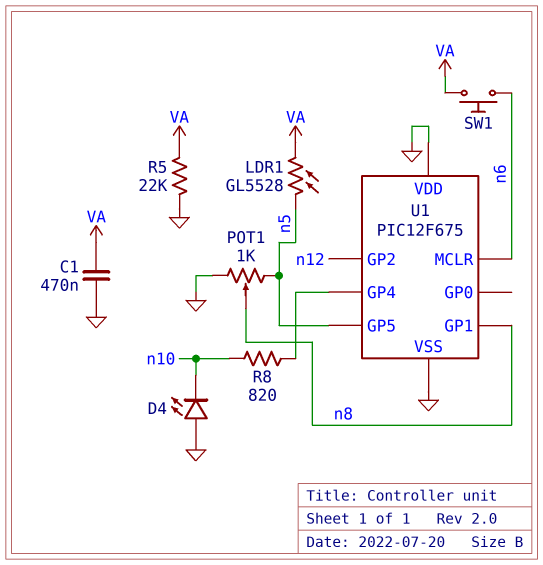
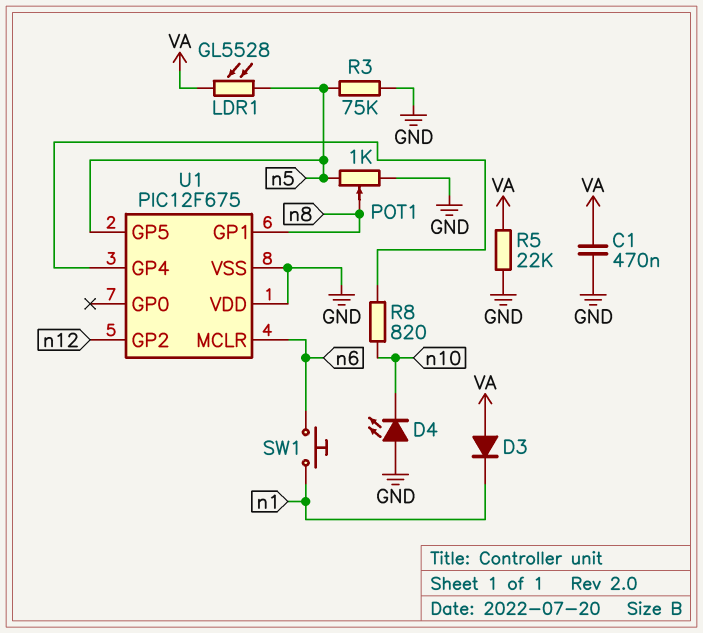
D3: none -> diode (A VA, K n1)
R3: none -> 75k (GND, n5)
SW1: button (VA, n6) -> button (n1, n6)

